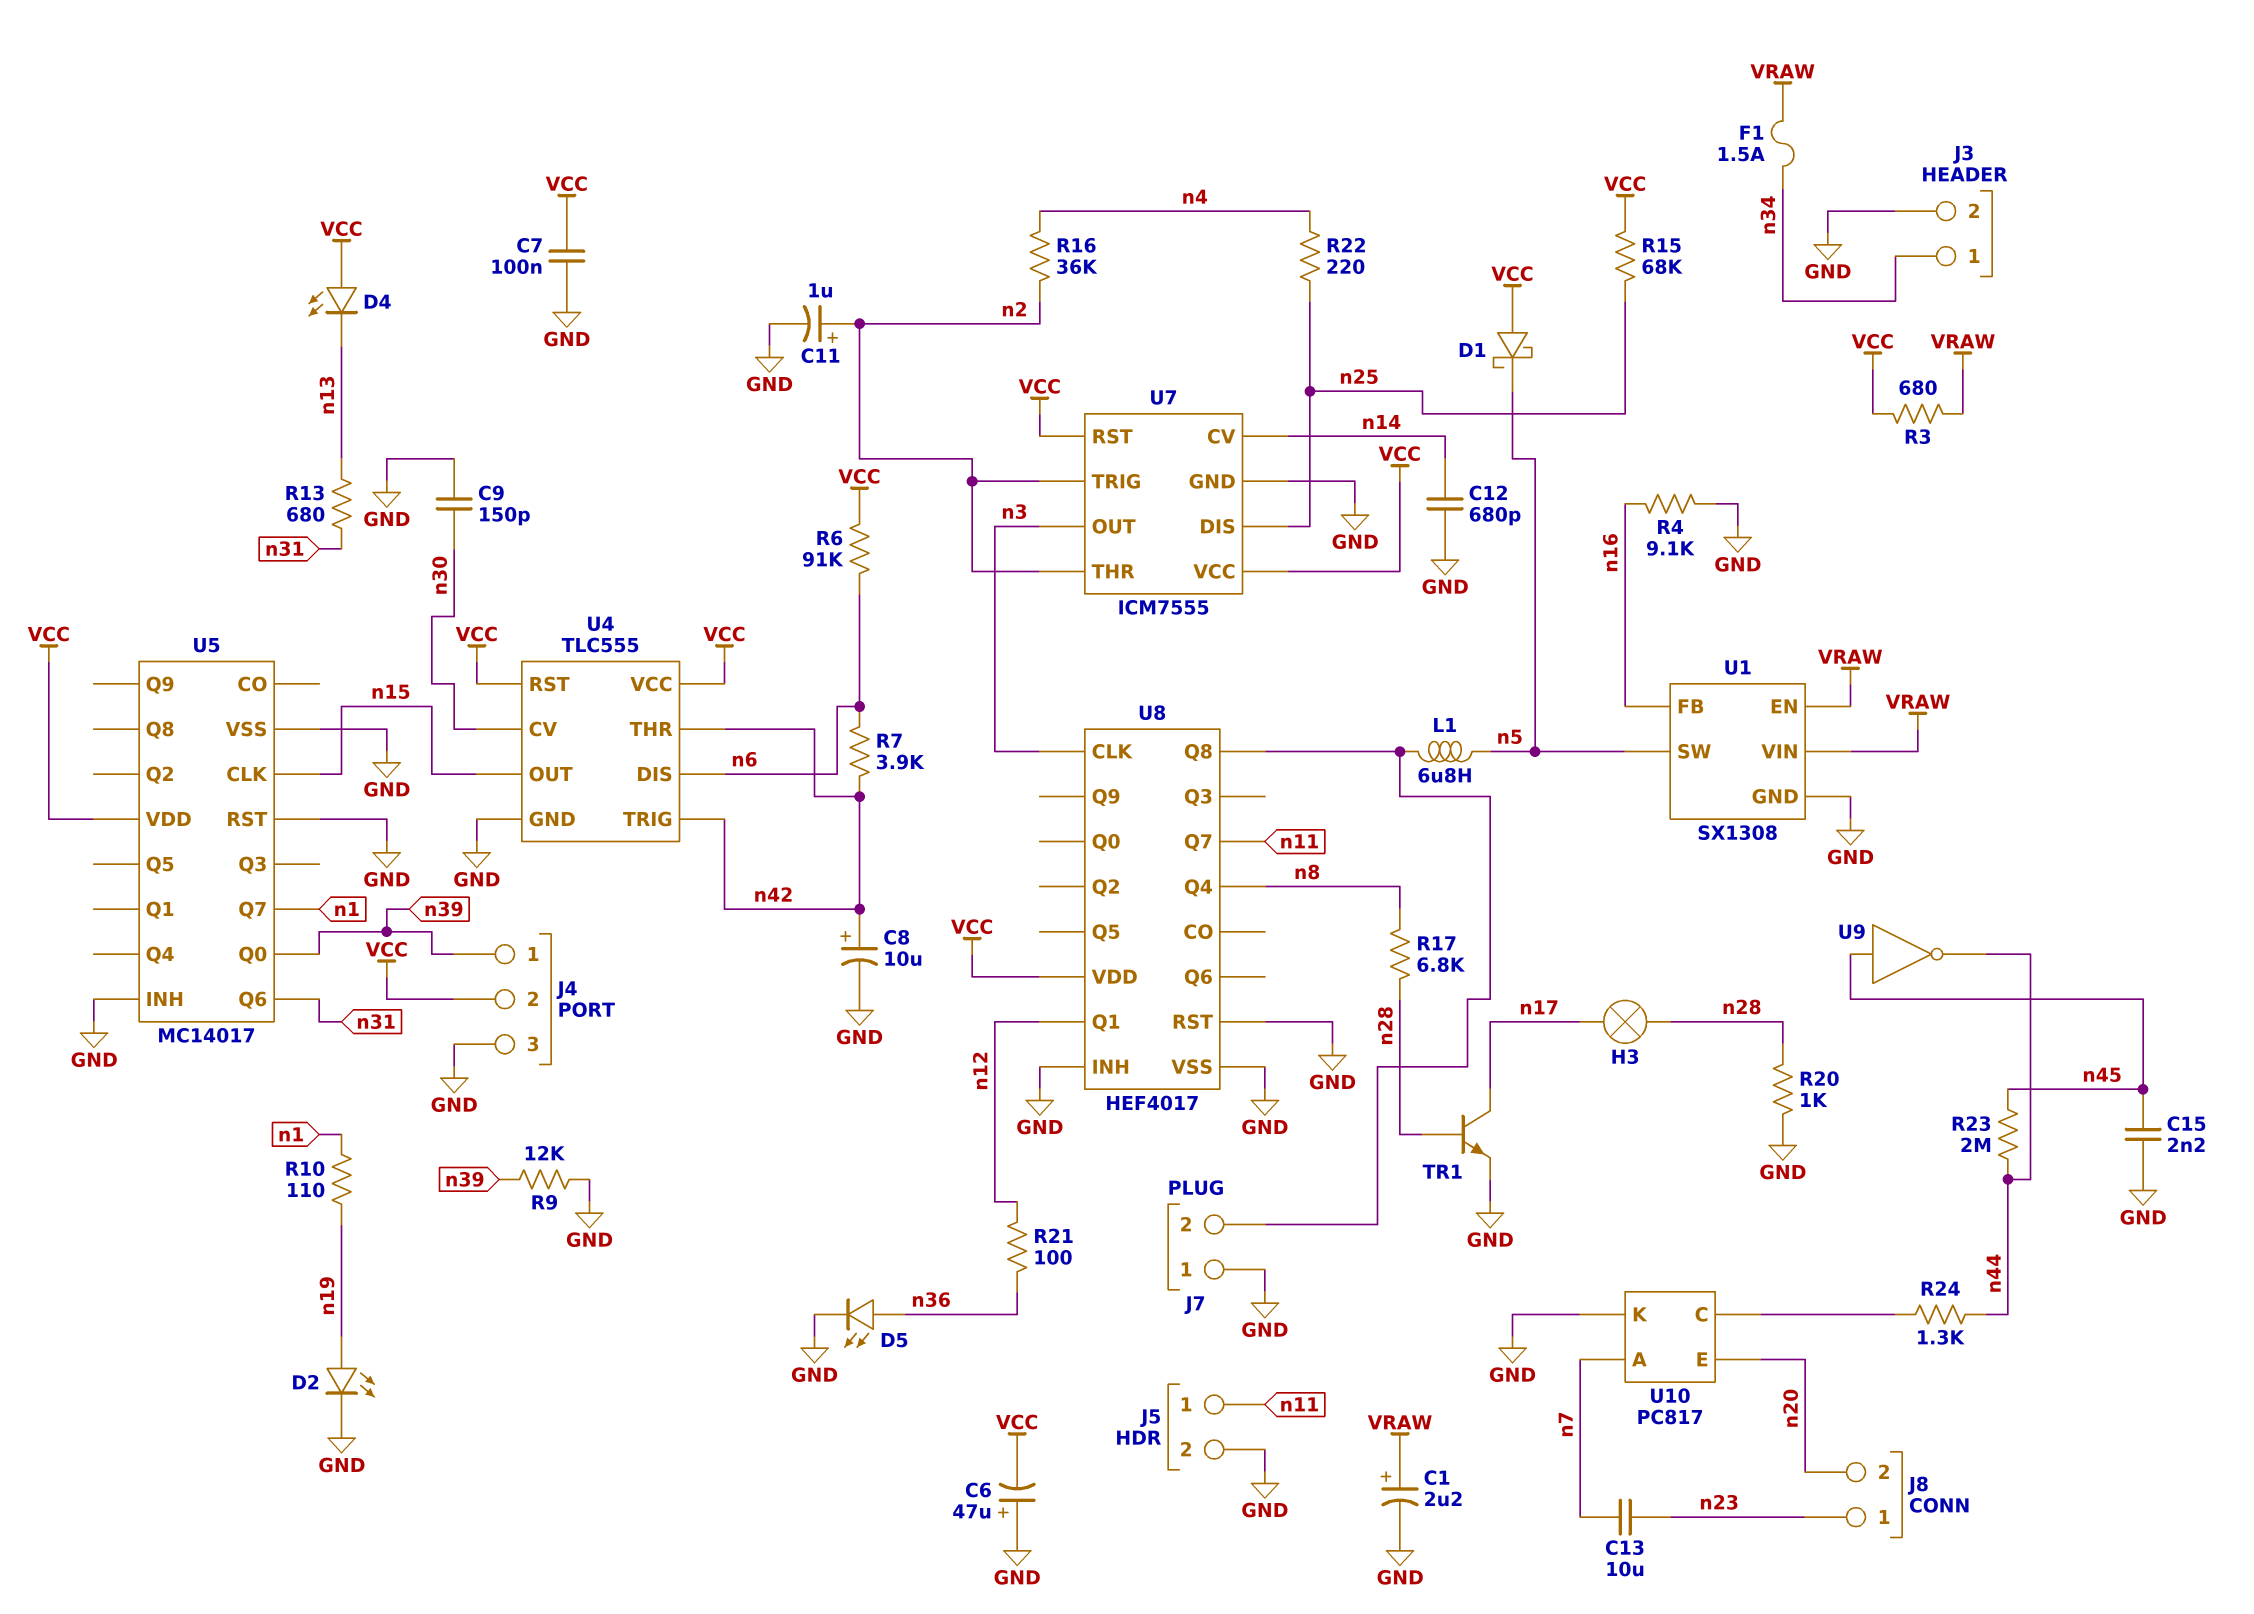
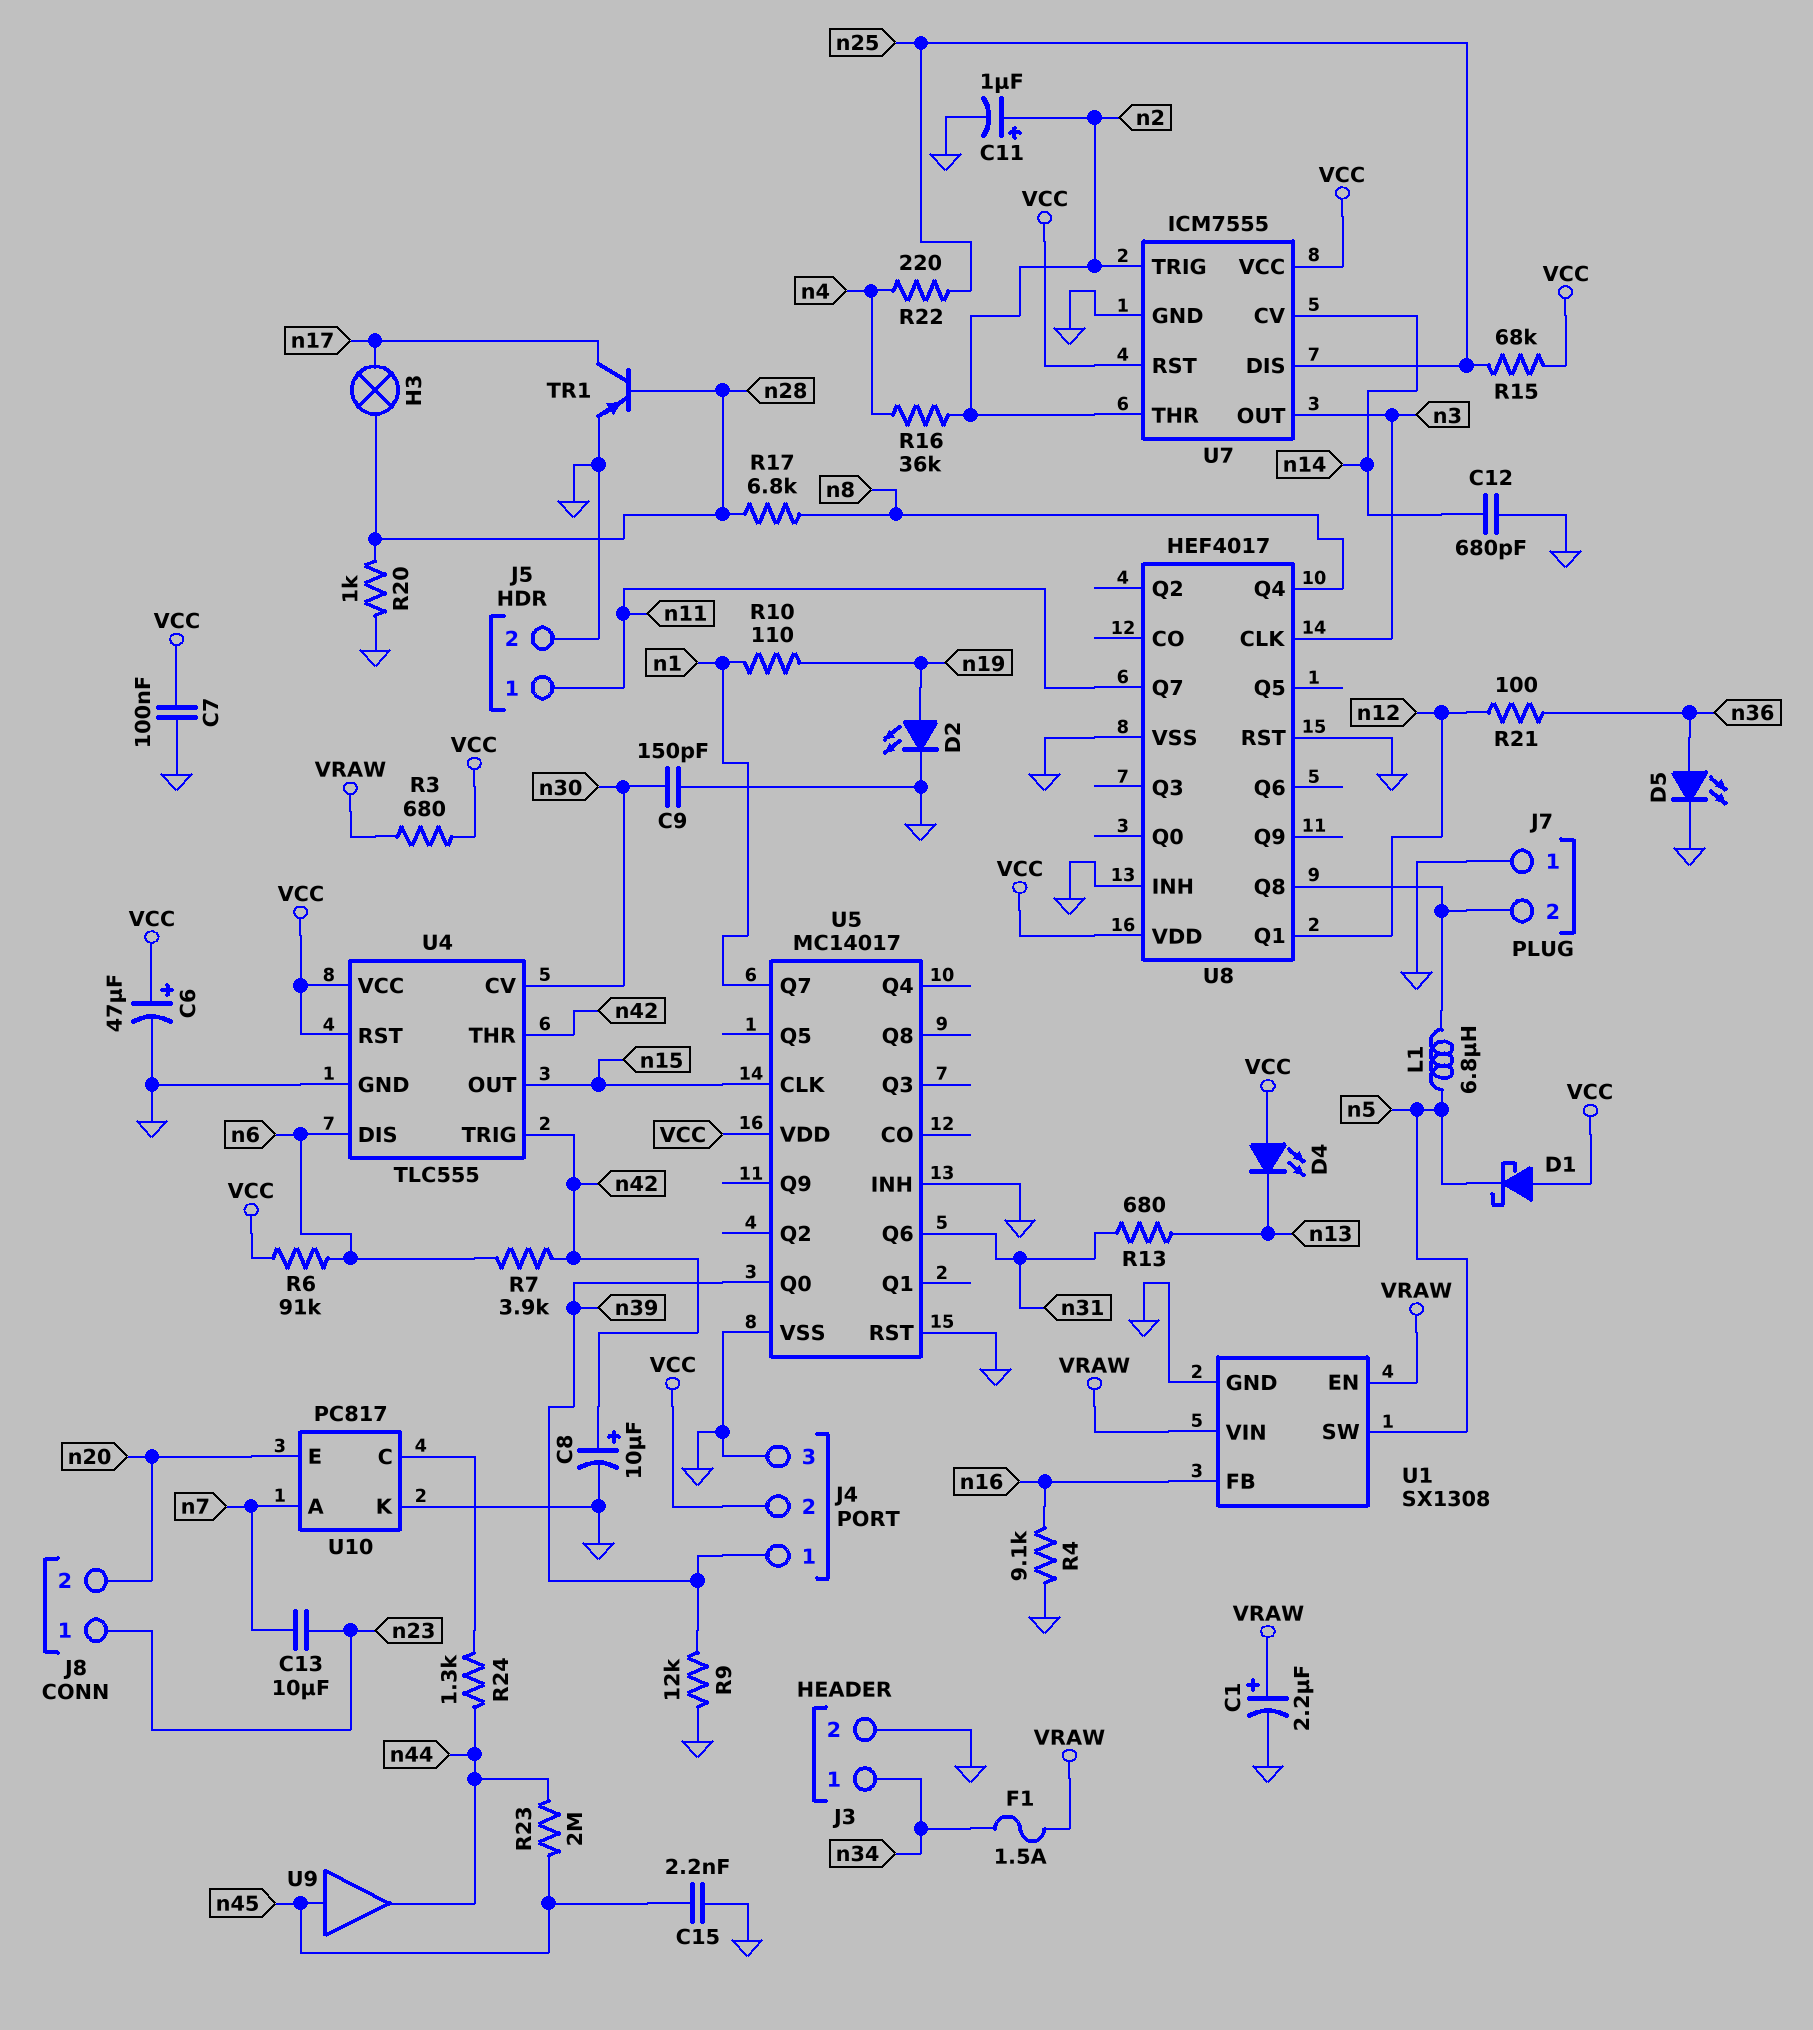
C6: 47uF (plus GND, minus VCC) -> 47uF (plus VCC, minus GND)
TR1: NPN (B n28, C n17, E GND) -> PNP (B n28, C n17, E GND)
U9: NOT (in n45, out n44) -> buffer (in n45, out n44)

